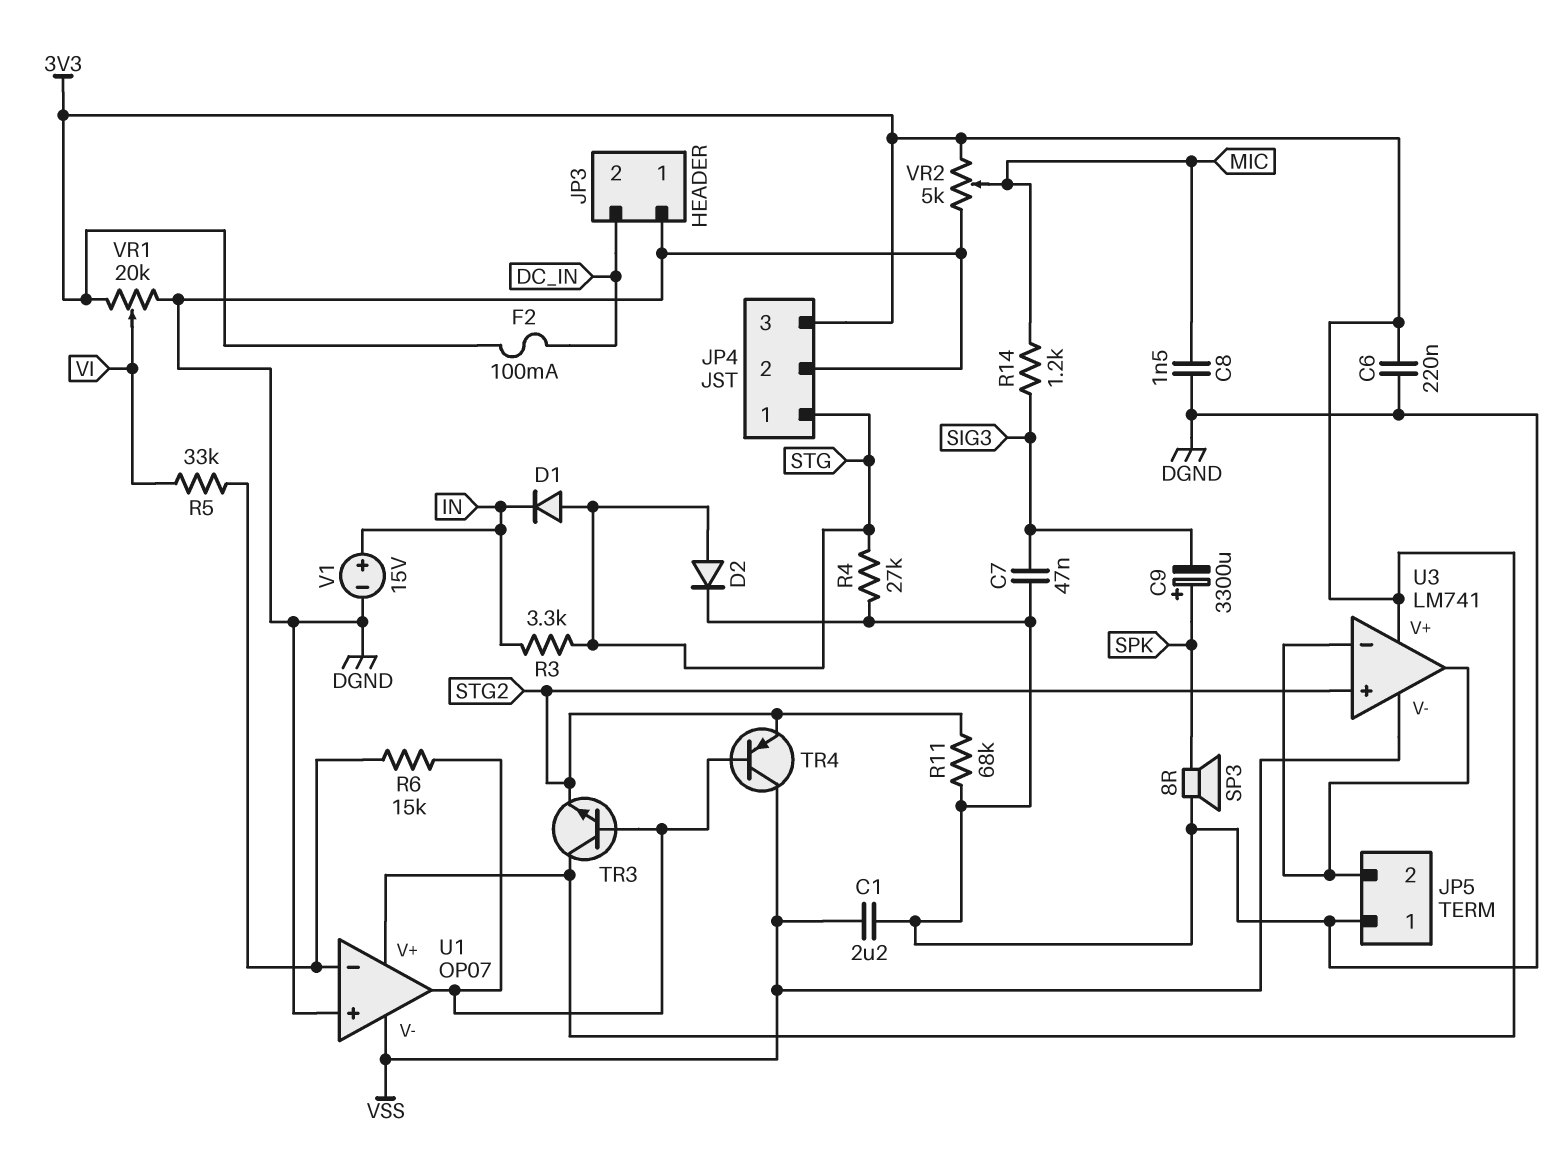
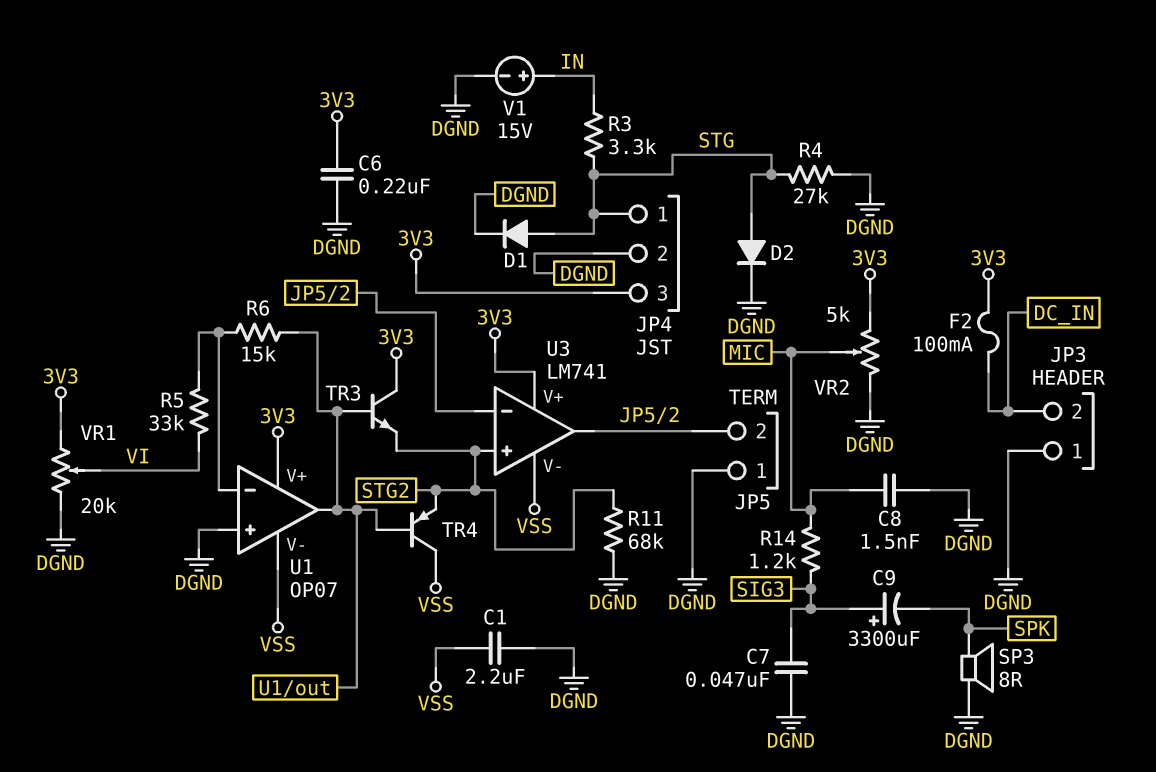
C9: 3300uF (plus SPK, minus SIG3) -> 3300uF (plus SIG3, minus SPK)
D1: diode (A STG, K IN) -> diode (A STG, K DGND)

